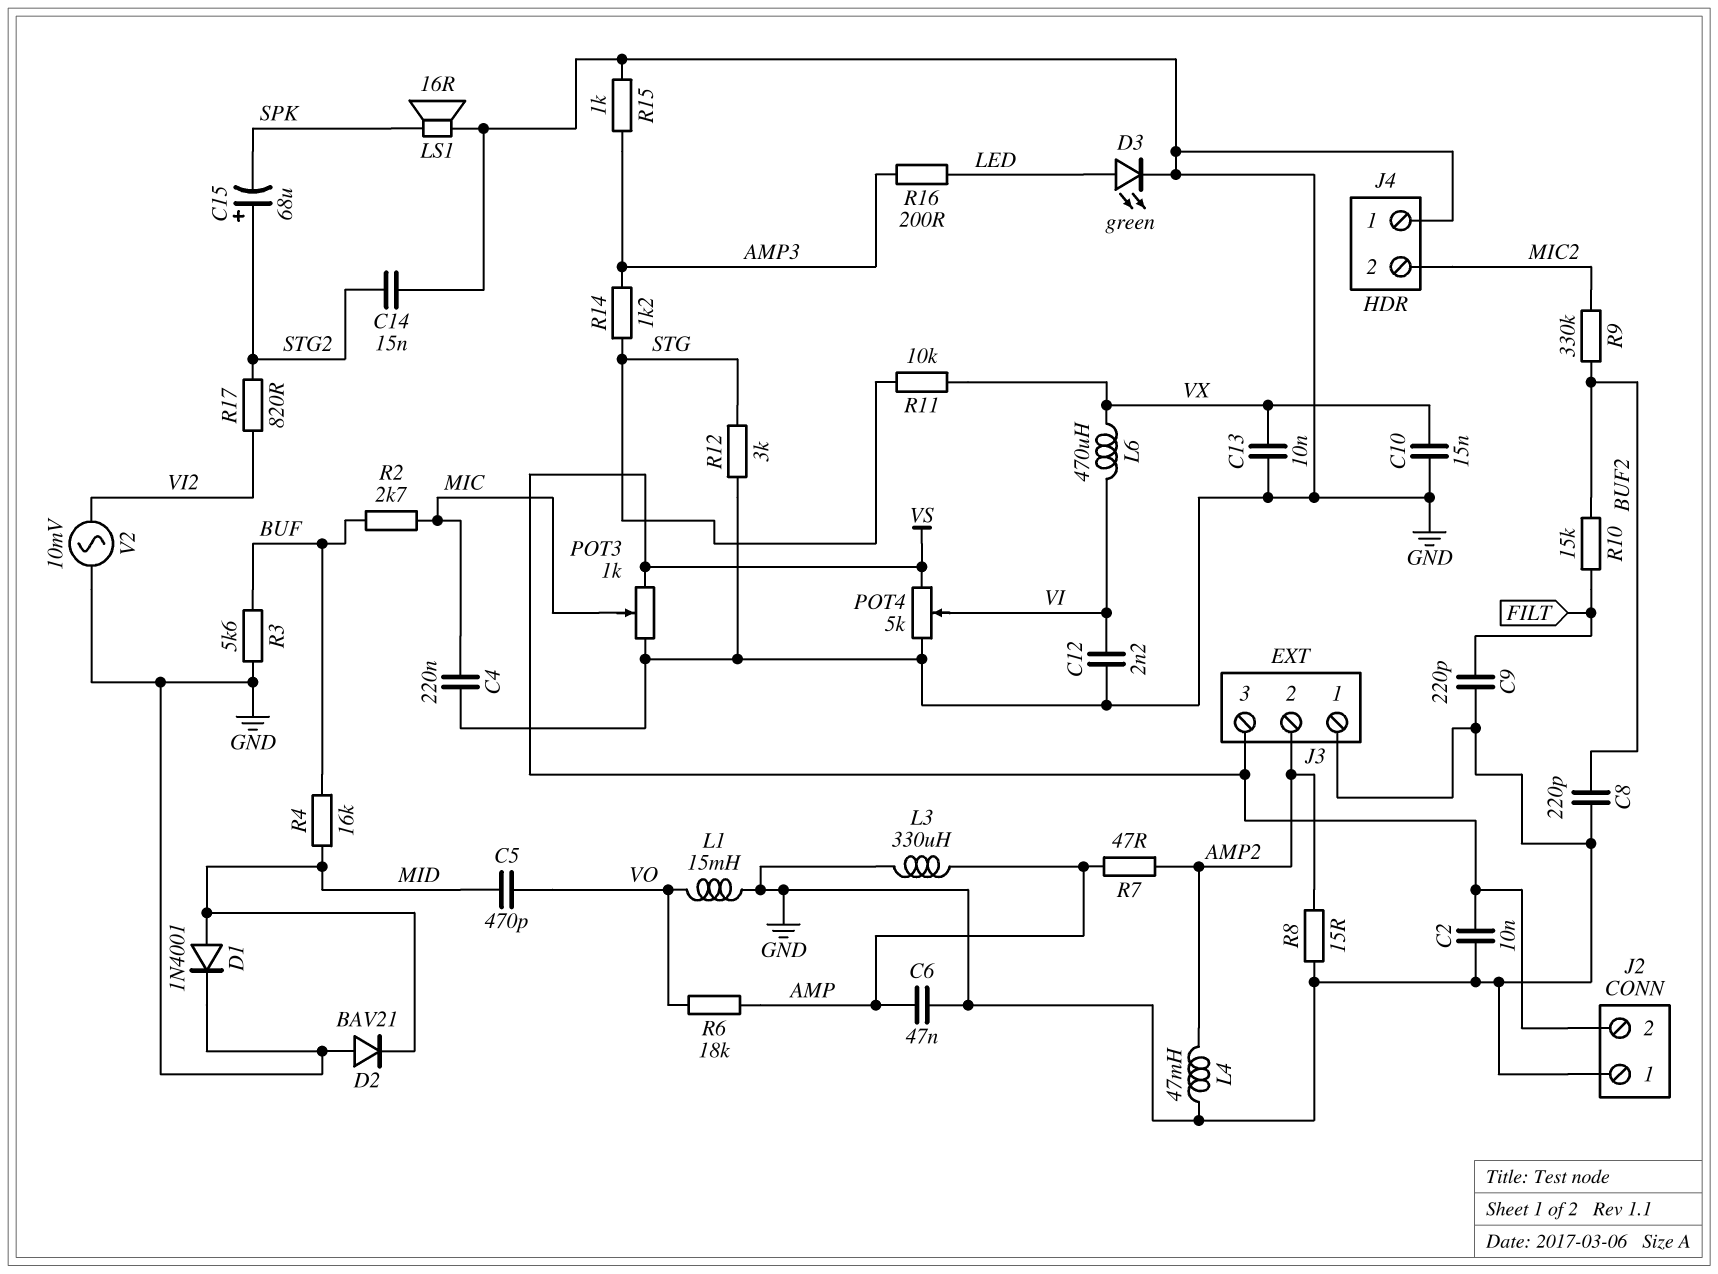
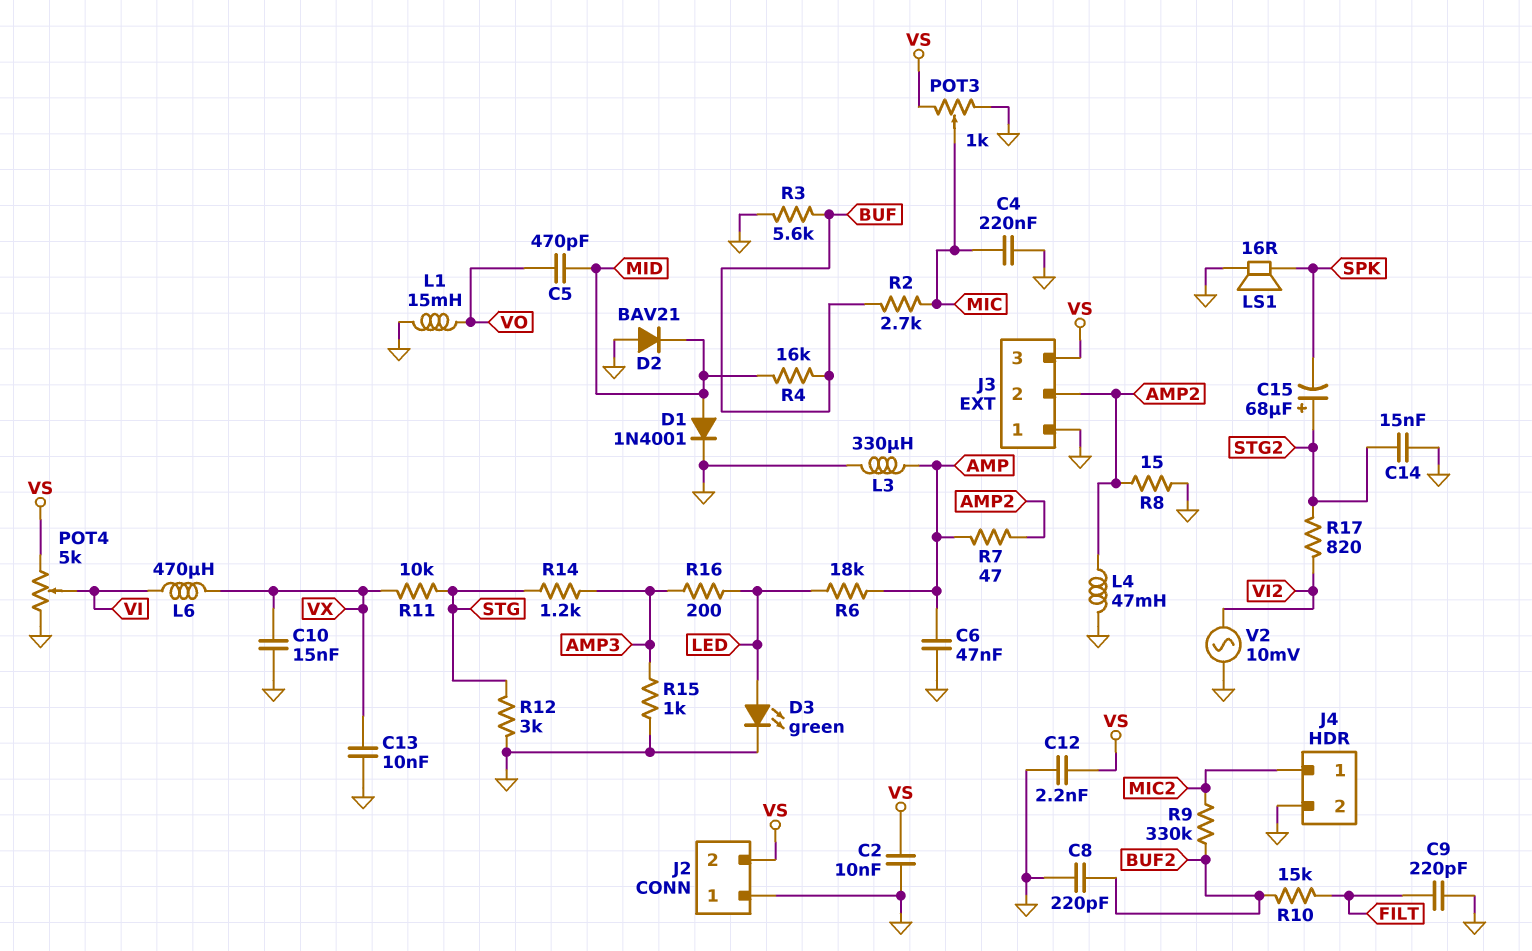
C12: 2.2nF (GND, VI) -> 2.2nF (GND, VS)
J4 pin 1: GND -> MIC2
J4 pin 2: MIC2 -> GND
R6: 18k (AMP, VO) -> 18k (AMP, LED)

